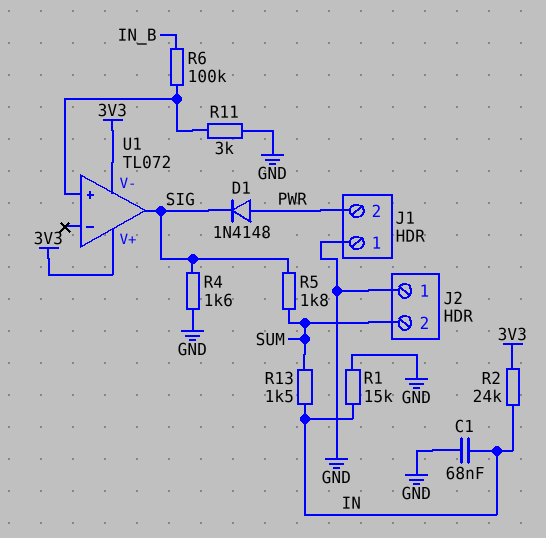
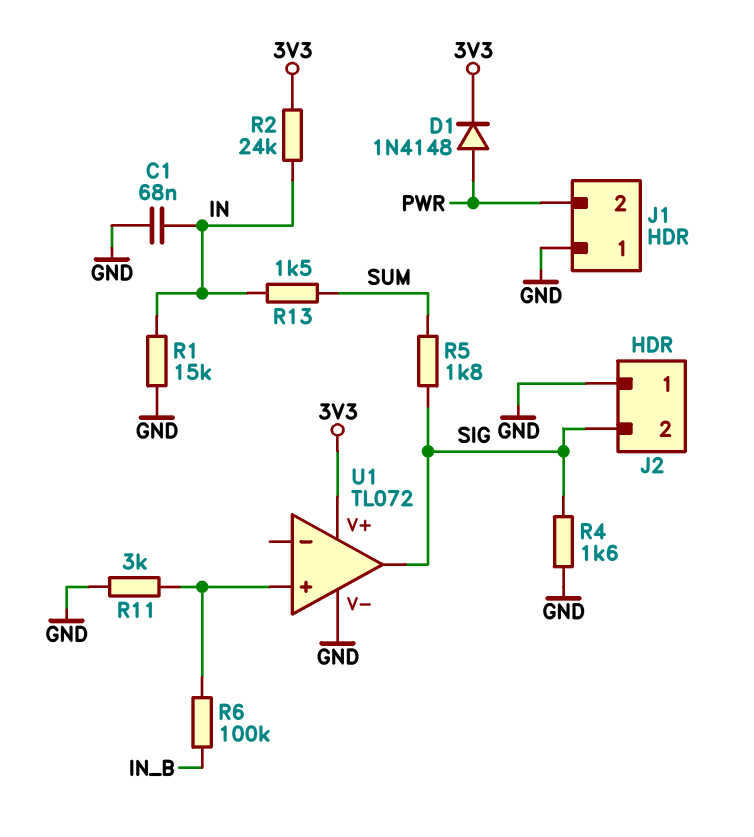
D1: diode 1N4148 (A PWR, K SIG) -> diode 1N4148 (A PWR, K 3V3)
J2 pin 2: SUM -> SIG
U1 pin V-: 3V3 -> GND

